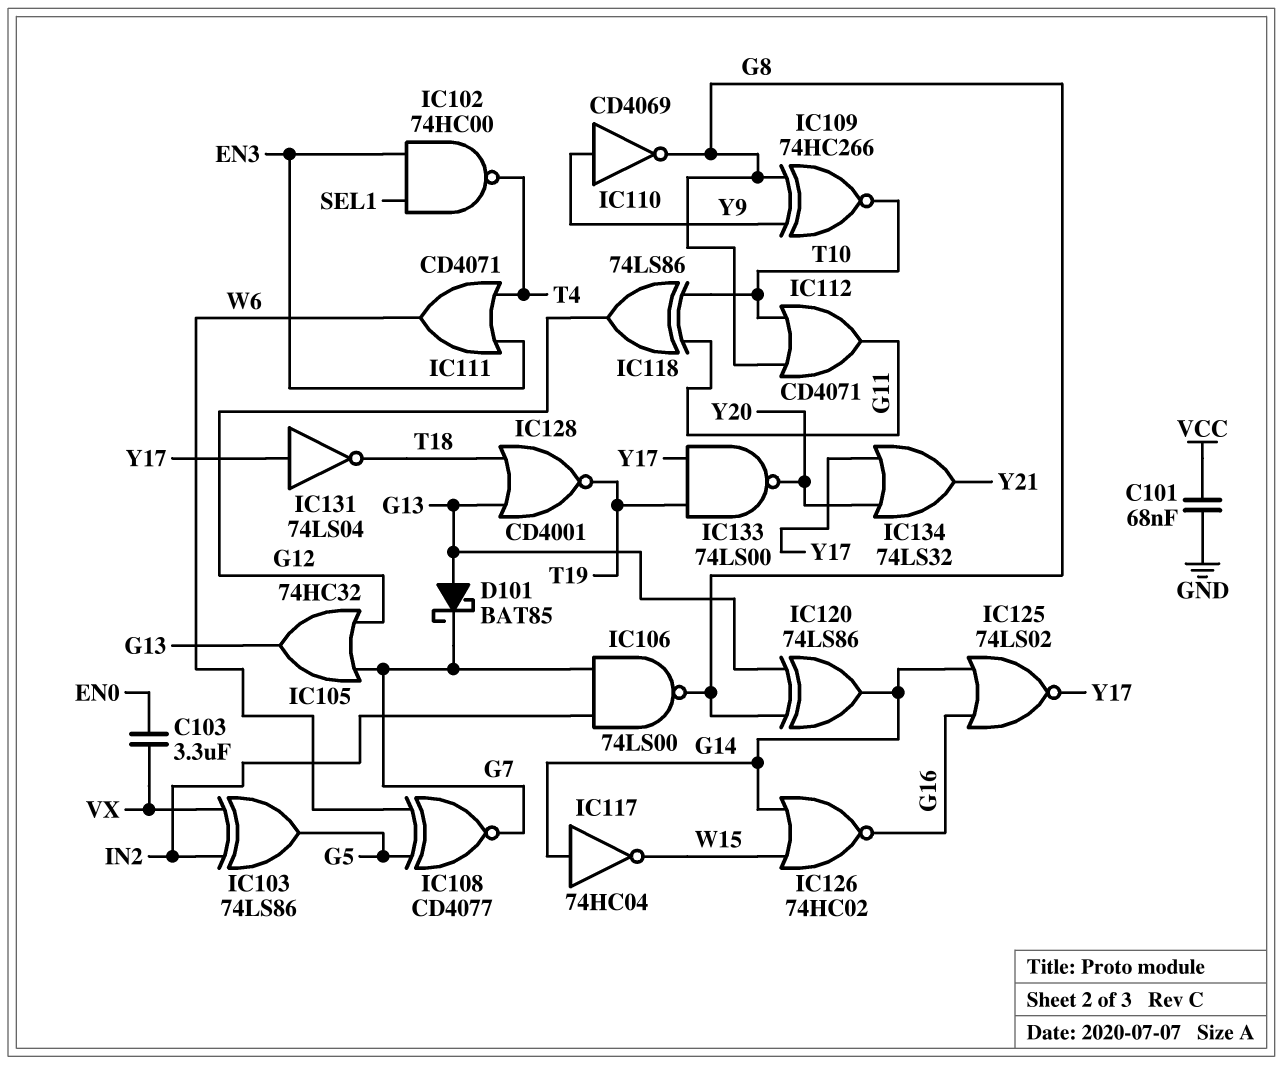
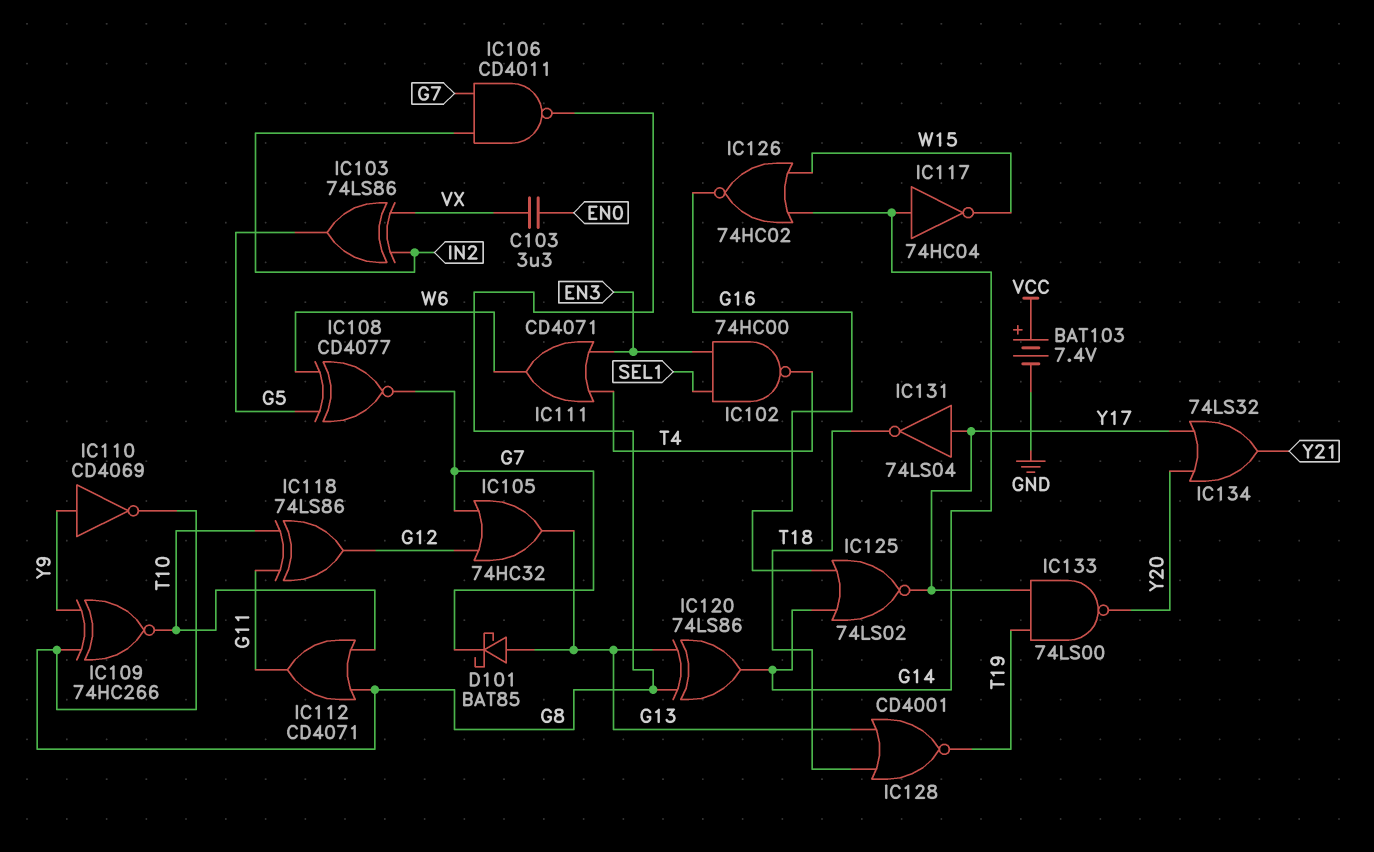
BAT103: none -> 7.4V (plus VCC, minus GND)
C101: 68nF (GND, VCC) -> none
IC106: NAND 74LS00 (in G7, in IN2, out G8) -> NAND CD4011 (in G7, in IN2, out G8)

